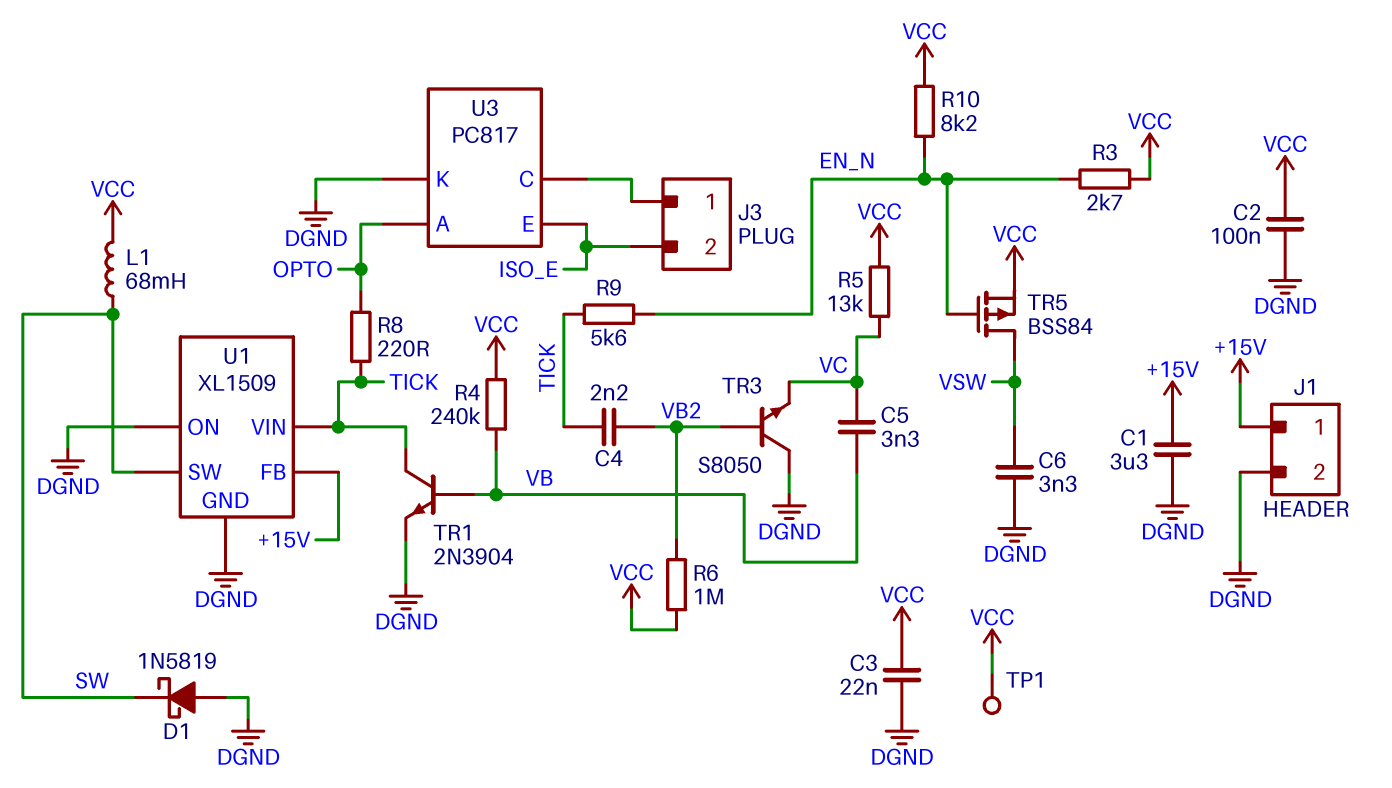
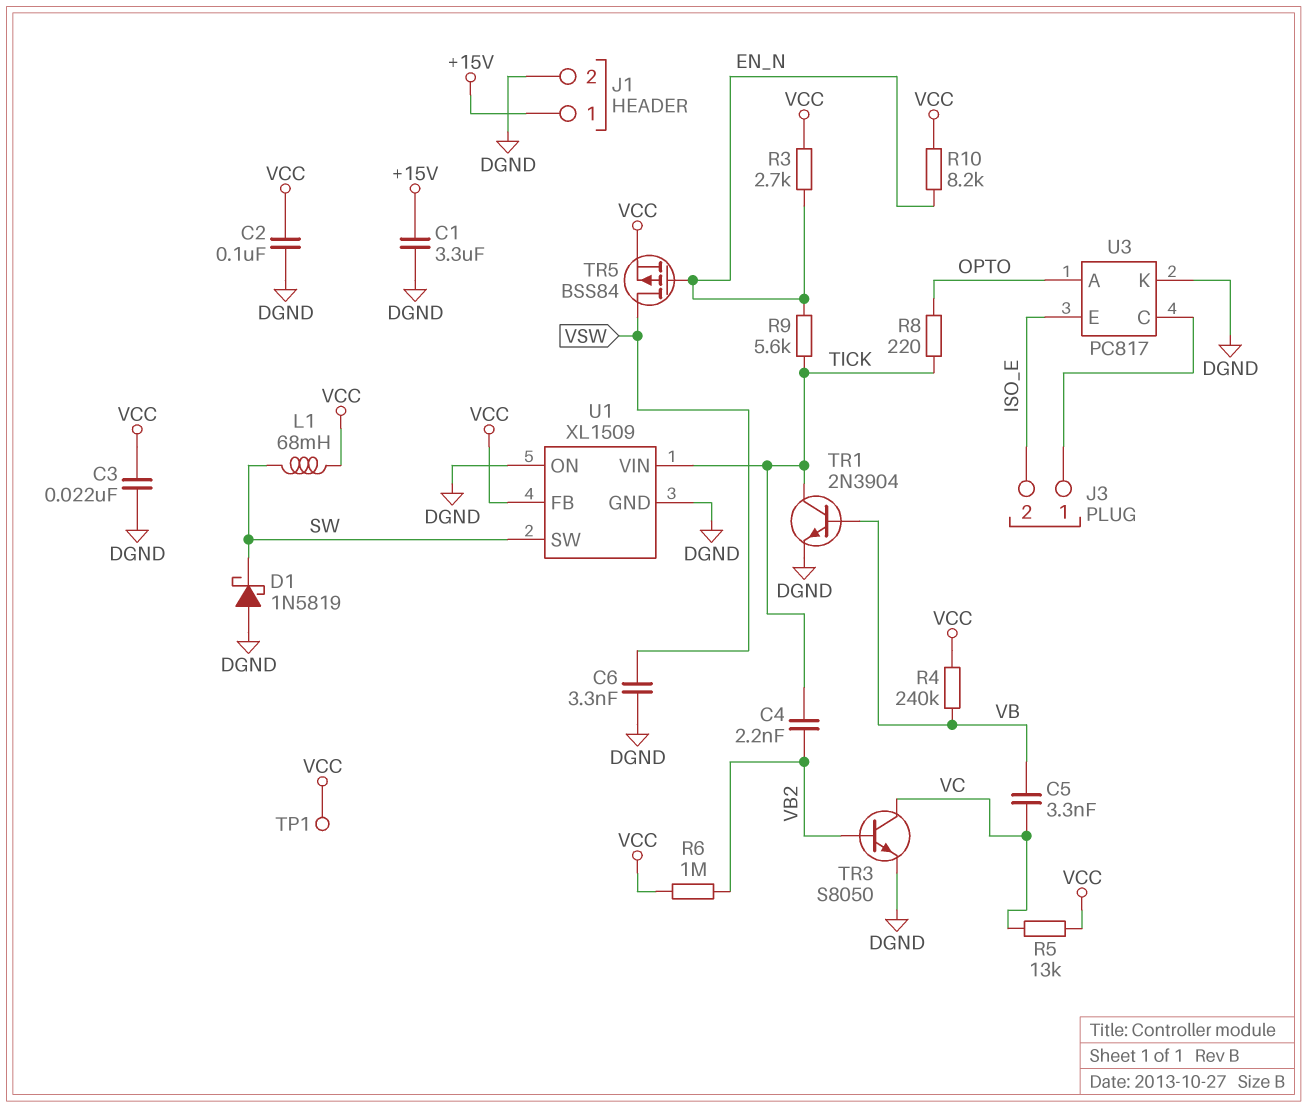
TR3: NPN S8050 (B VB2, C DGND, E VC) -> NPN S8050 (B VB2, C VC, E DGND)
U1 pin FB: +15V -> VCC

